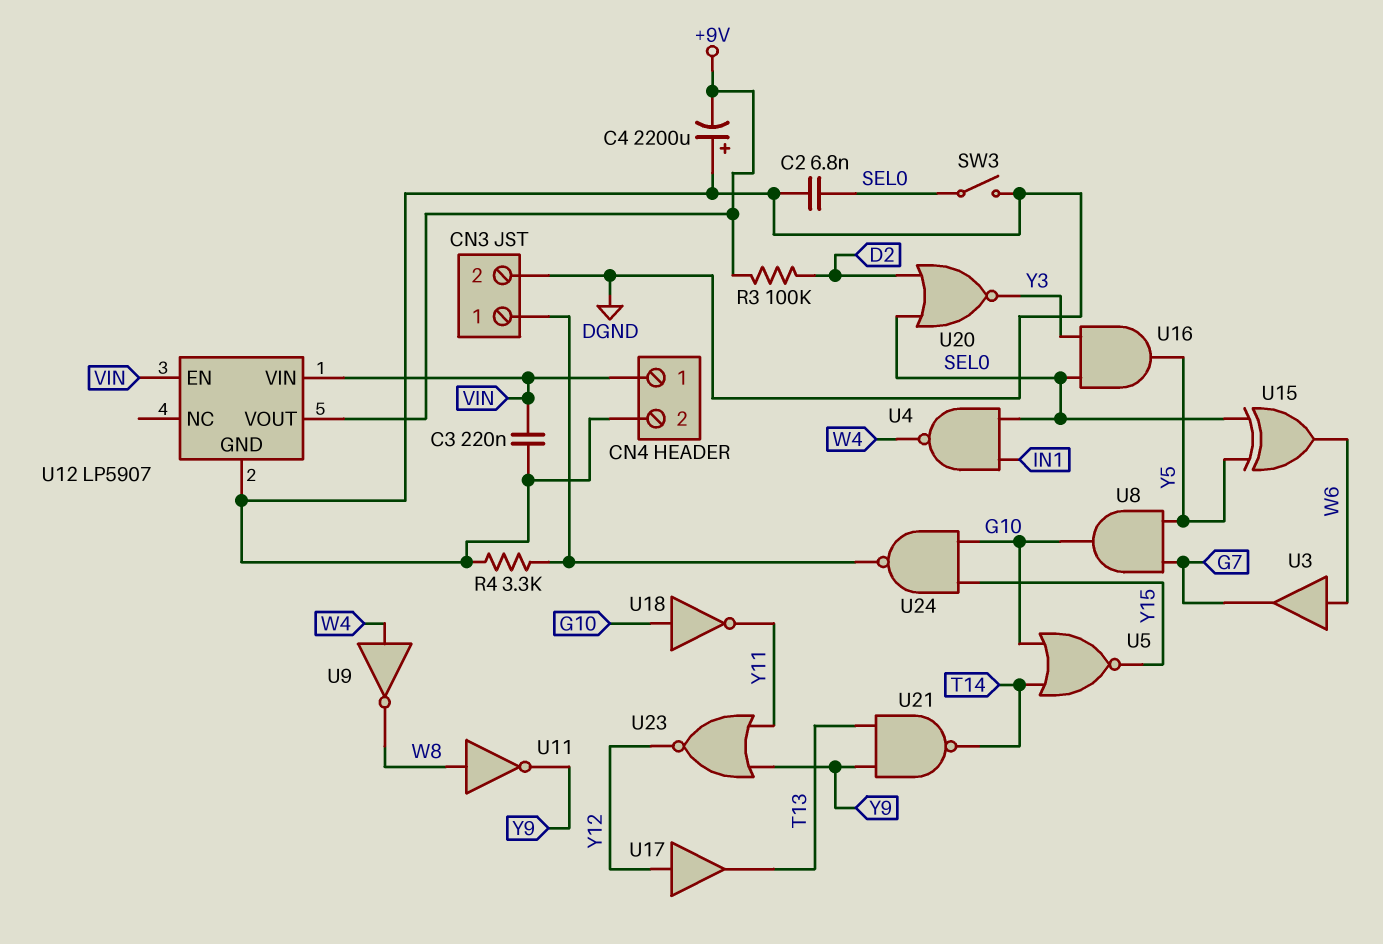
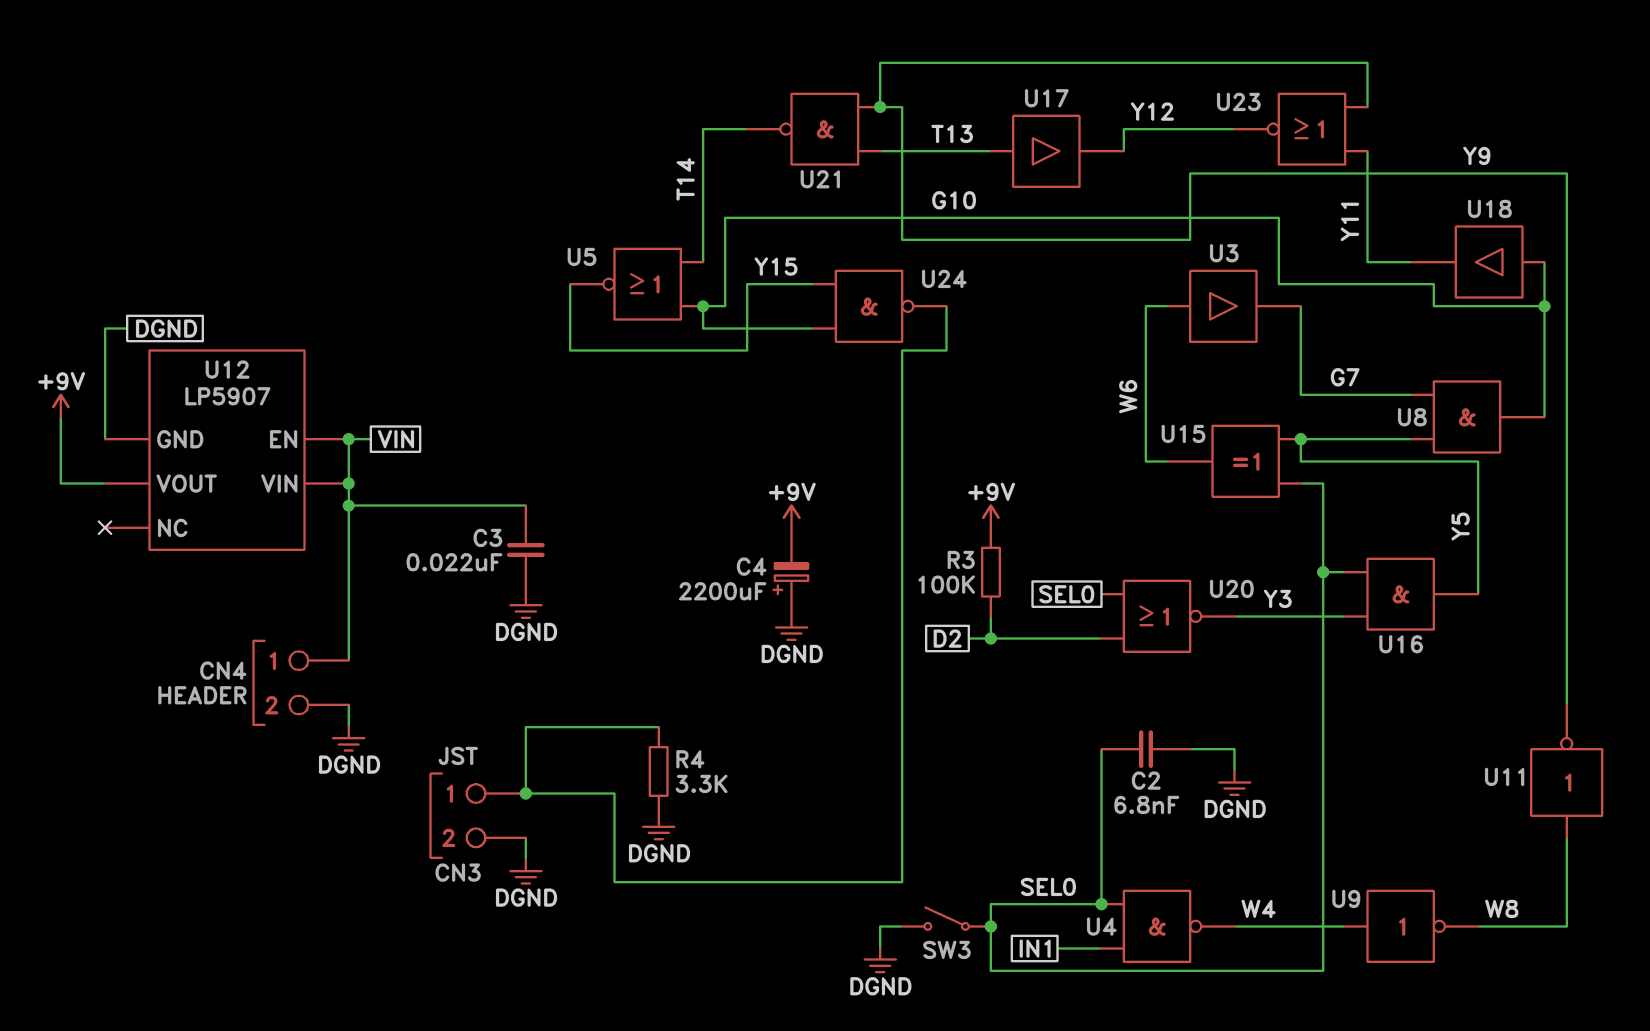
C3: 220nF (DGND, VIN) -> 22nF (DGND, VIN)
U17: buffer (in Y12, out T13) -> buffer (in T13, out Y12)
U18: NOT (in G10, out Y11) -> buffer (in G10, out Y11)

